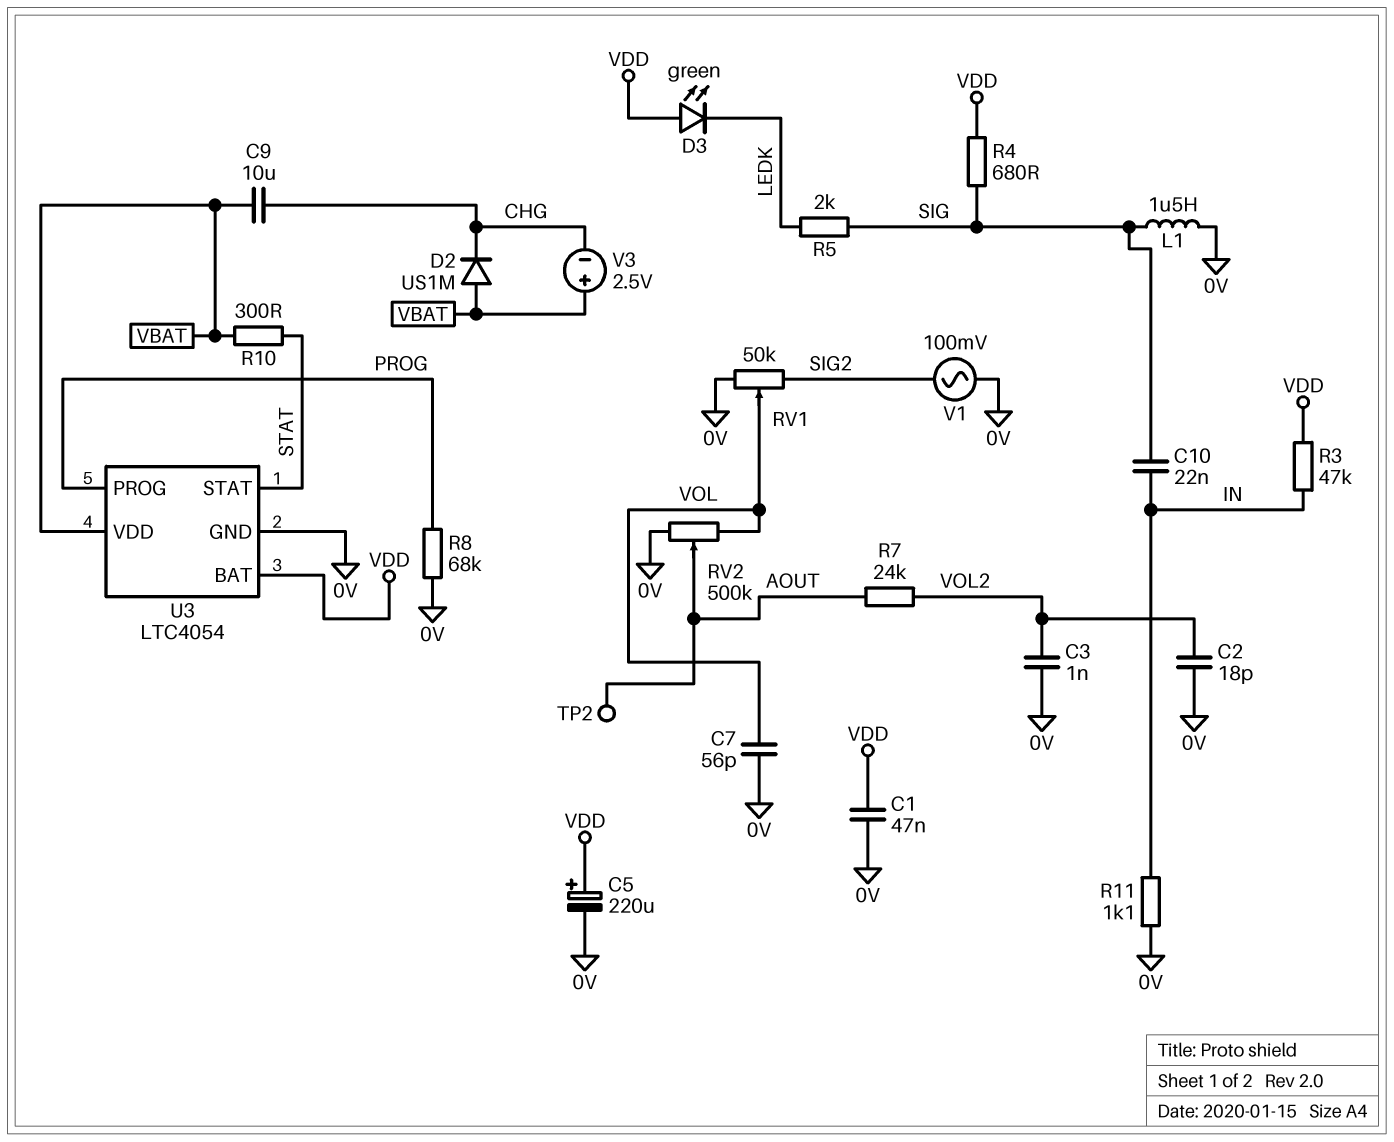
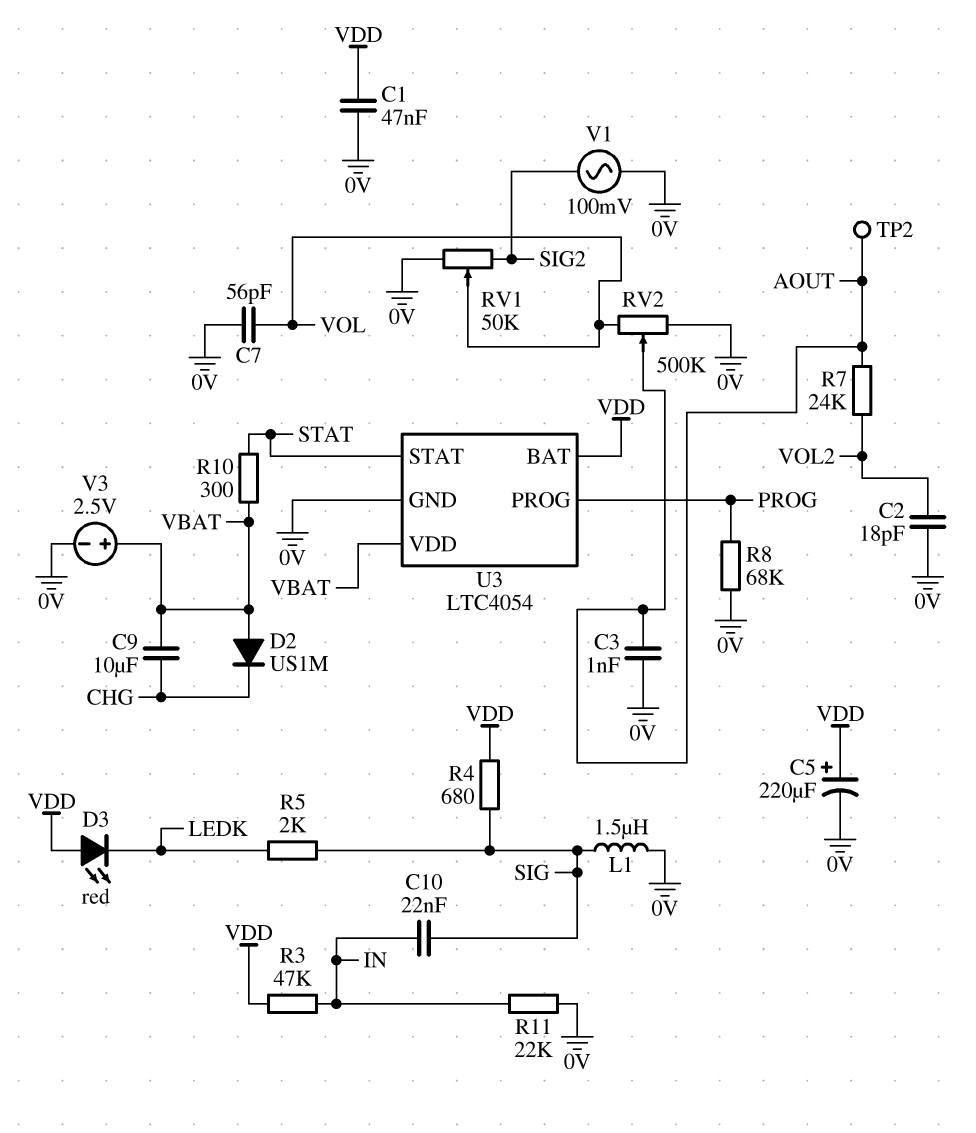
C3: 1nF (0V, VOL2) -> 1nF (0V, AOUT)
D3: LED green (A VDD, K LEDK) -> LED red (A VDD, K LEDK)
R11: 1.1k (0V, IN) -> 22k (0V, IN)
V3: 2.5V (plus VBAT, minus CHG) -> 2.5V (plus VBAT, minus 0V)

